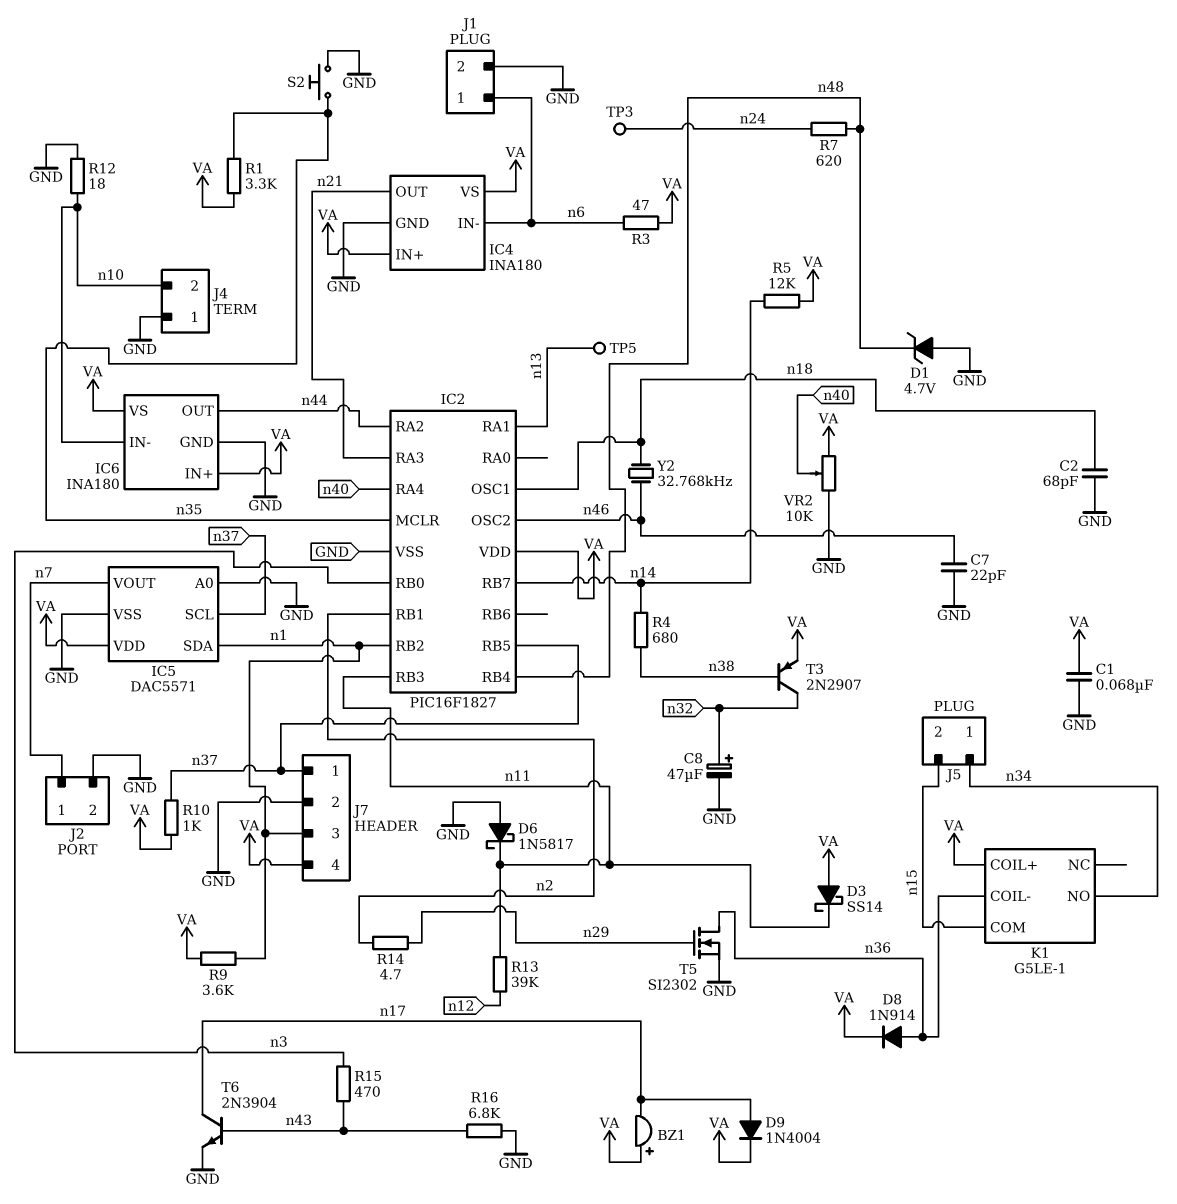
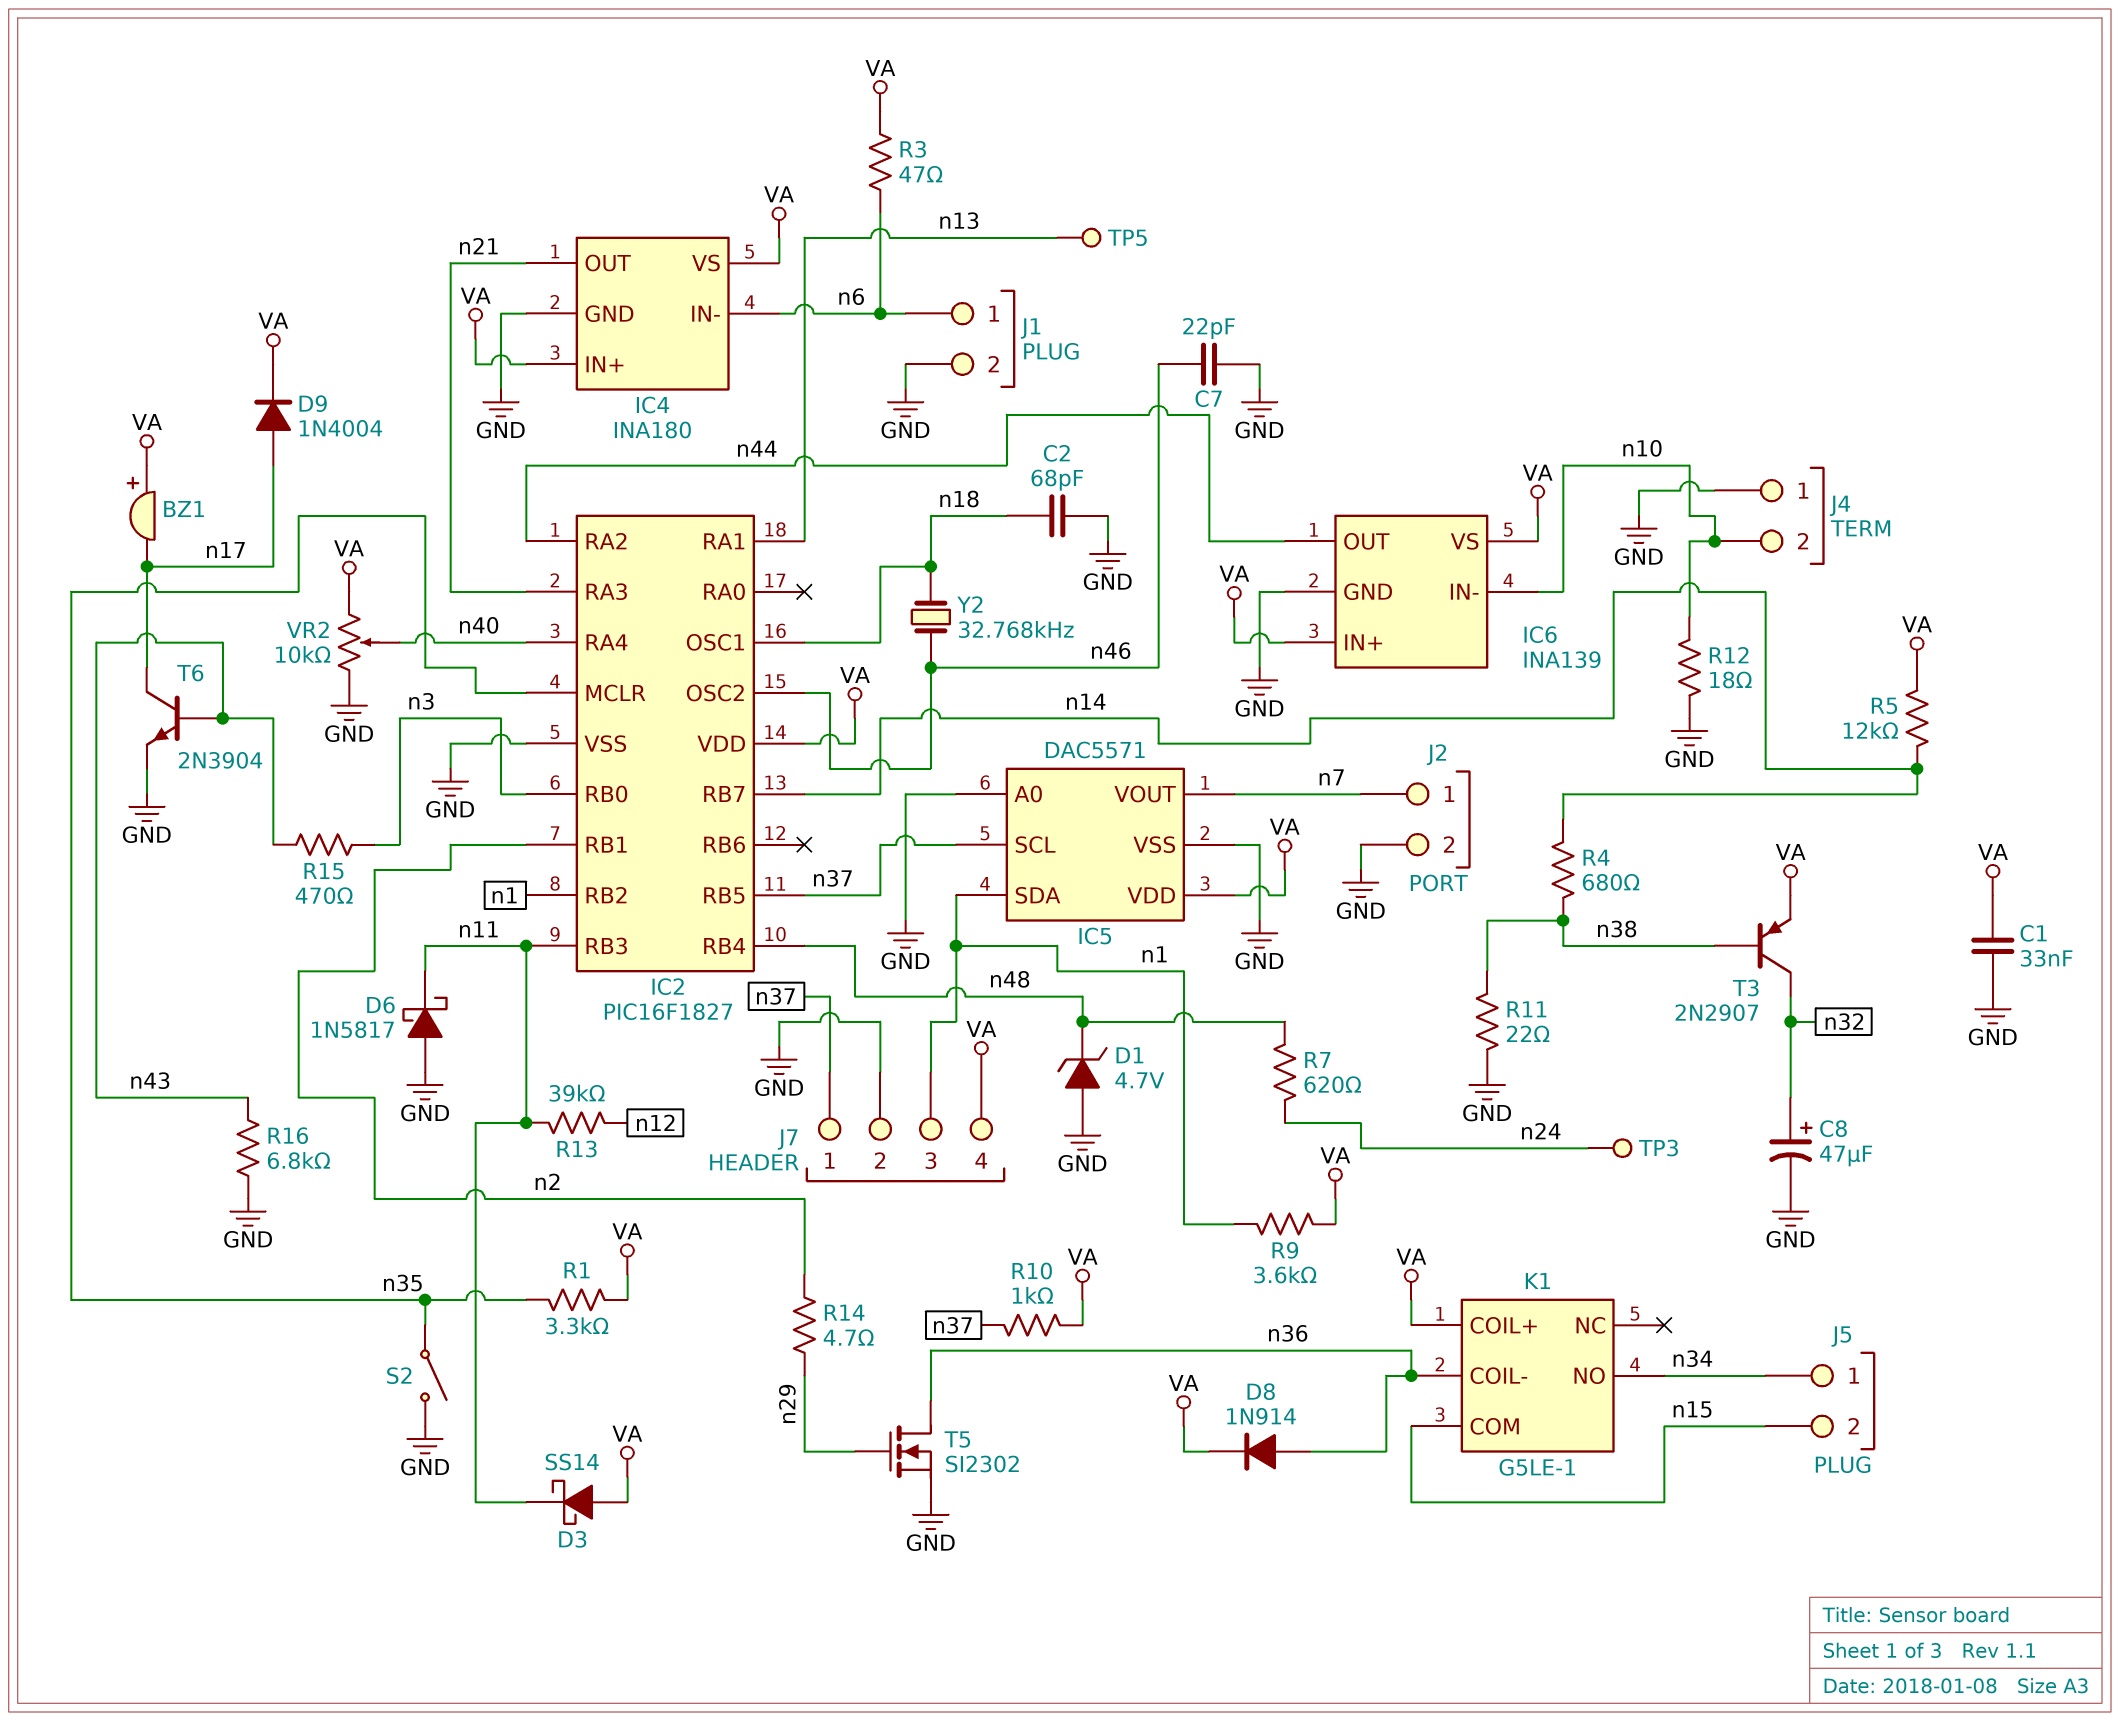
C1: 68nF (GND, VA) -> 33nF (GND, VA)
IC6: INA180 -> INA139
R11: none -> 22 (GND, n38)
S2: button (GND, n35) -> switch (GND, n35)

